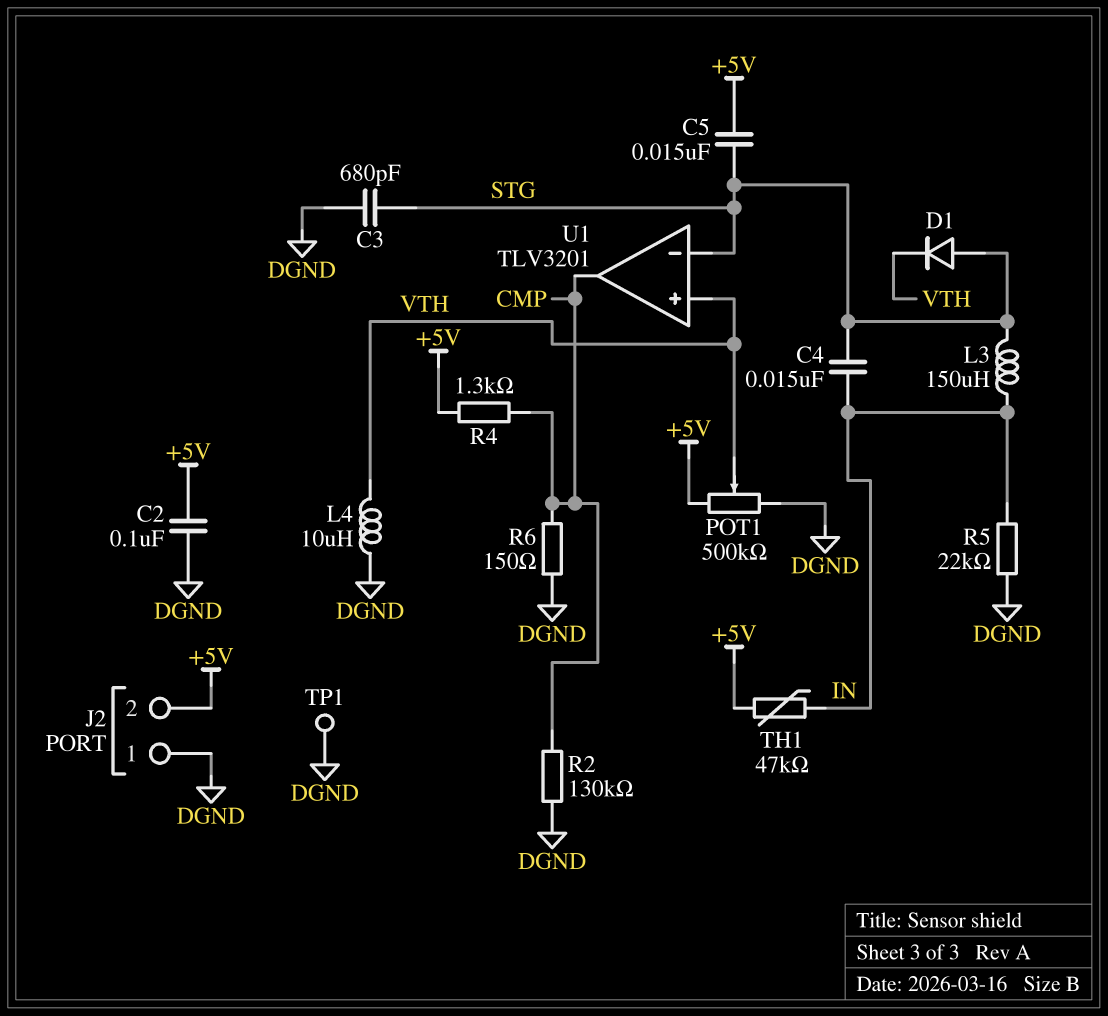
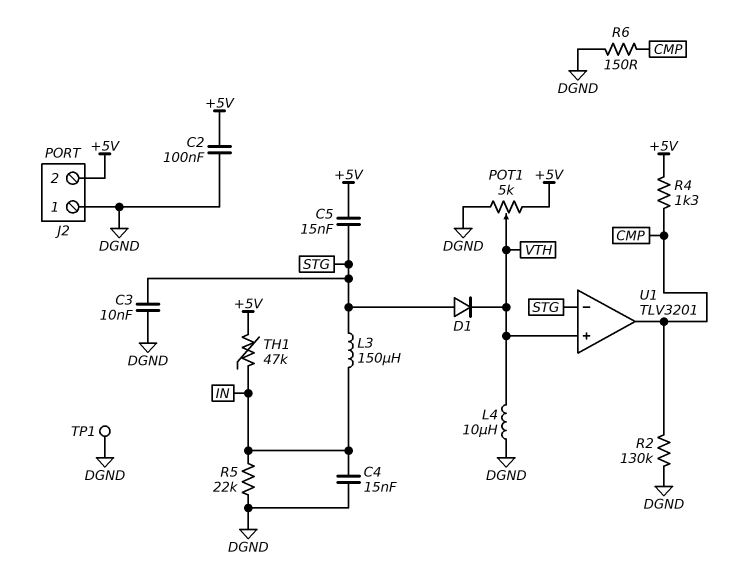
C3: 680pF (DGND, STG) -> 10nF (DGND, STG)
C4: 15nF (IN, STG) -> 15nF (DGND, IN)
POT1: 500k (+5V, DGND, wiper VTH) -> 5k (+5V, DGND, wiper VTH)

